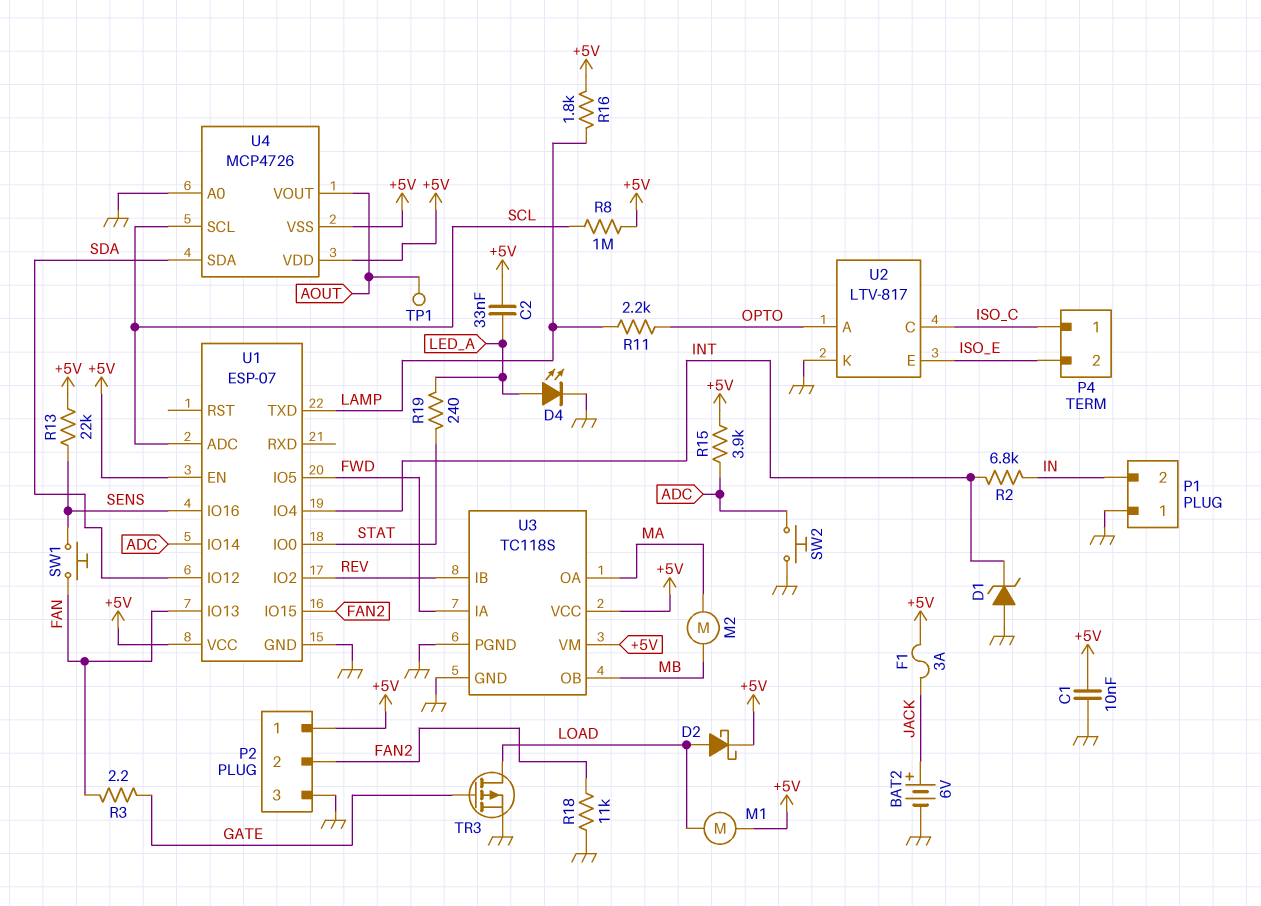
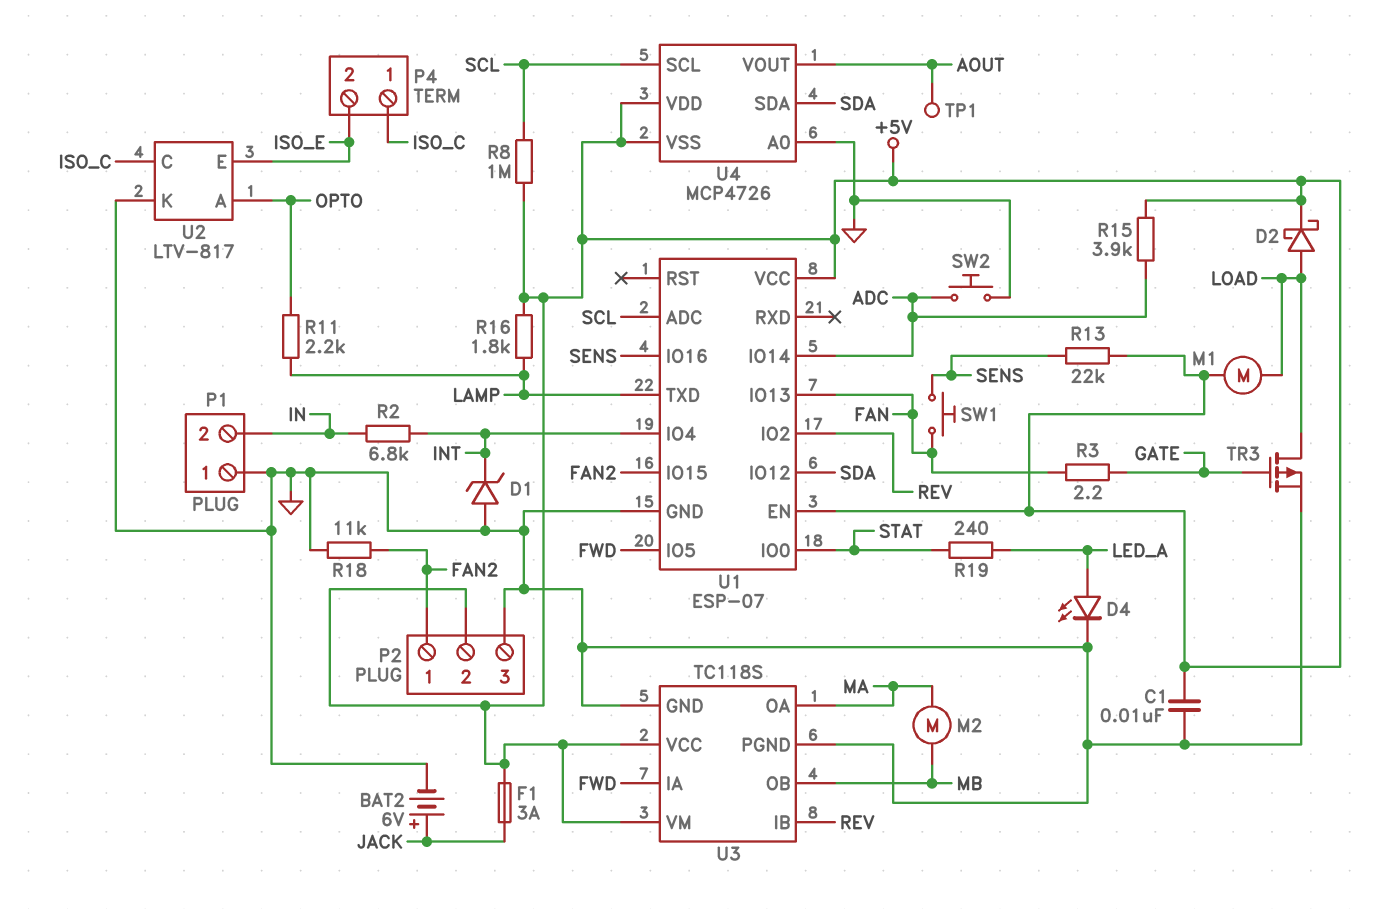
C2: 33nF (+5V, LED_A) -> none
P2 pin 1: +5V -> FAN2
P2 pin 2: FAN2 -> +5V

